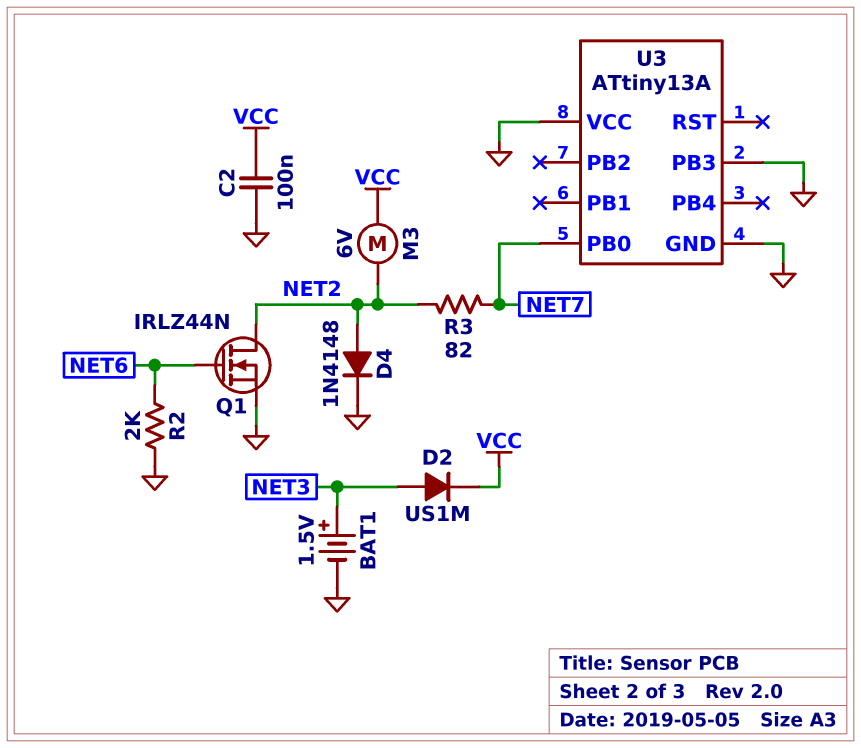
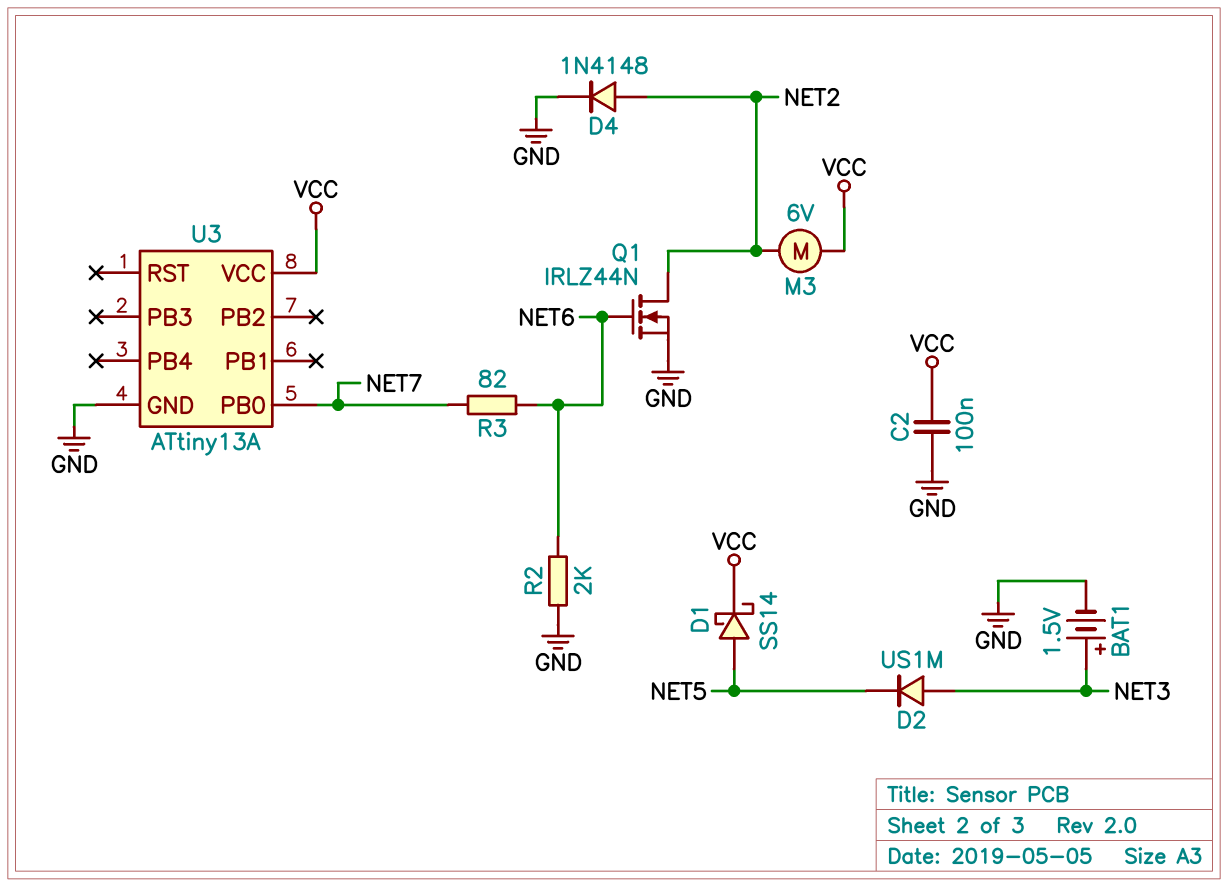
D1: none -> schottky SS14 (A NET5, K VCC)
D2: diode US1M (A NET3, K VCC) -> diode US1M (A NET3, K NET5)
R3: 82 (NET2, NET7) -> 82 (NET6, NET7)
U3 pin PB3: GND -> none
U3 pin VCC: GND -> VCC

